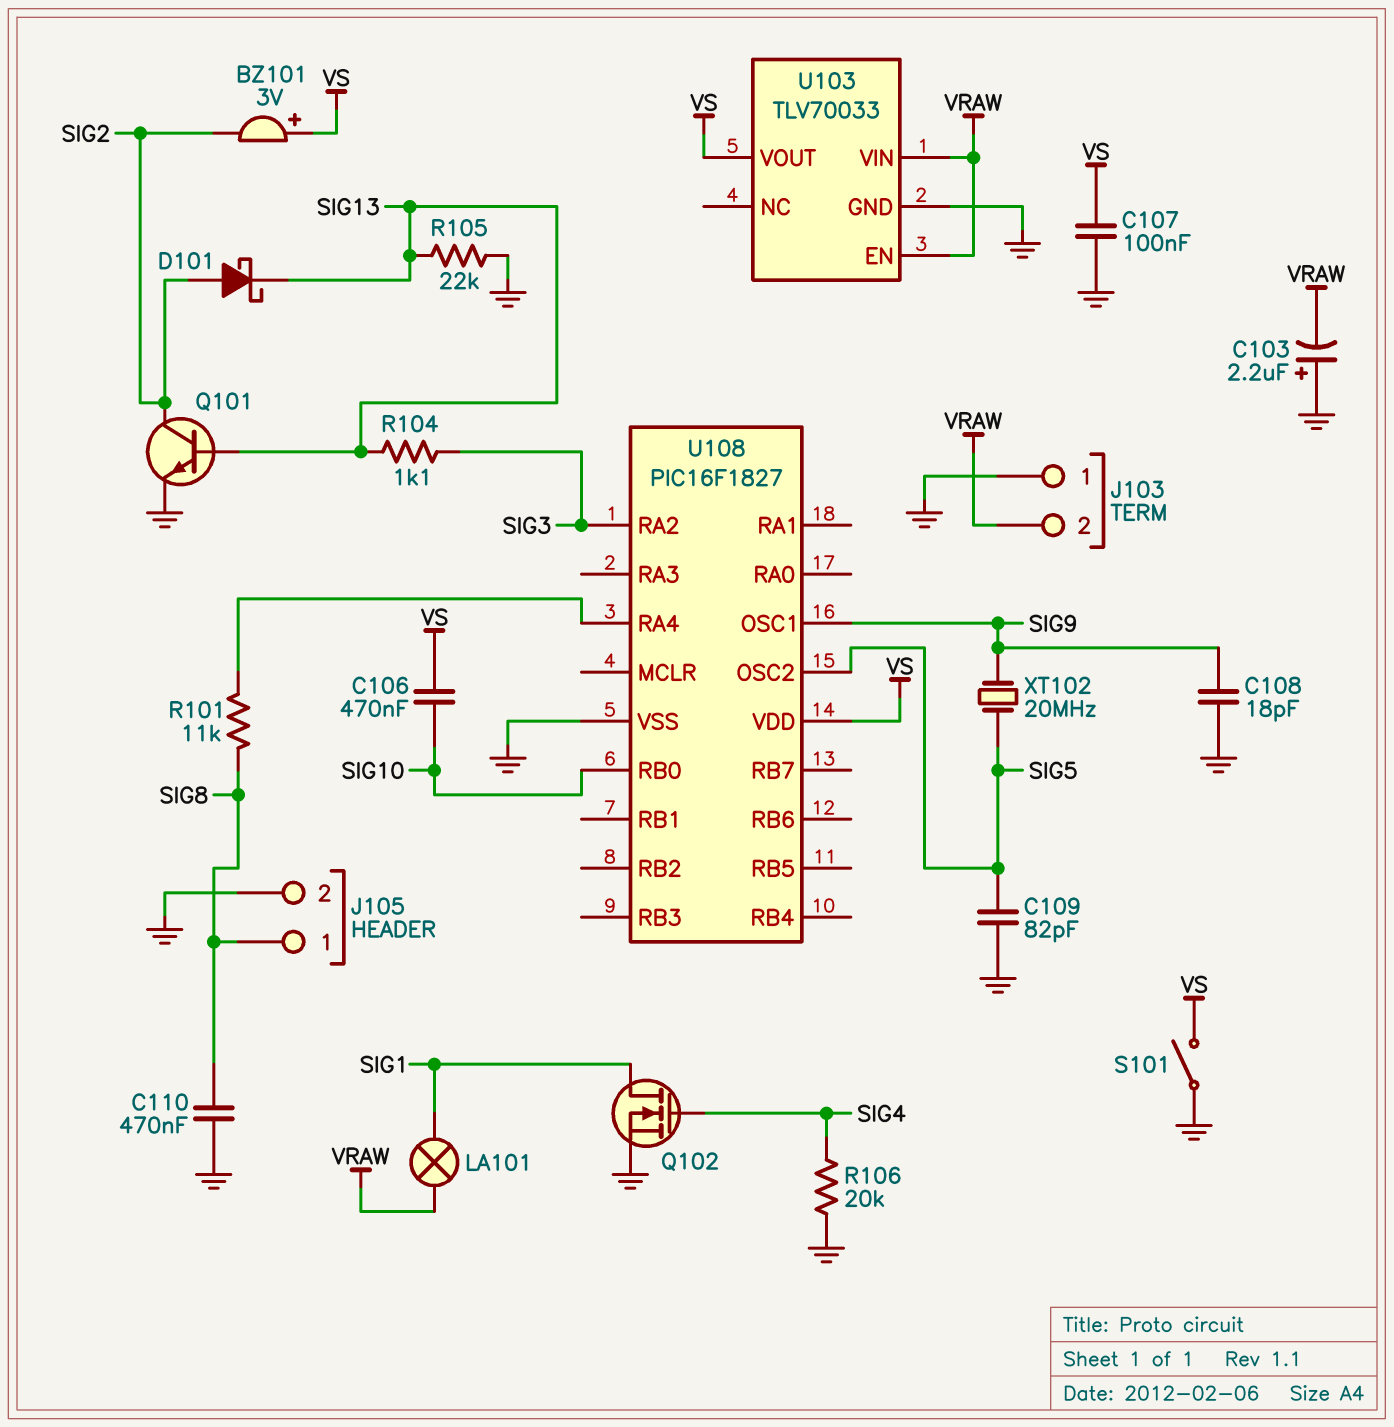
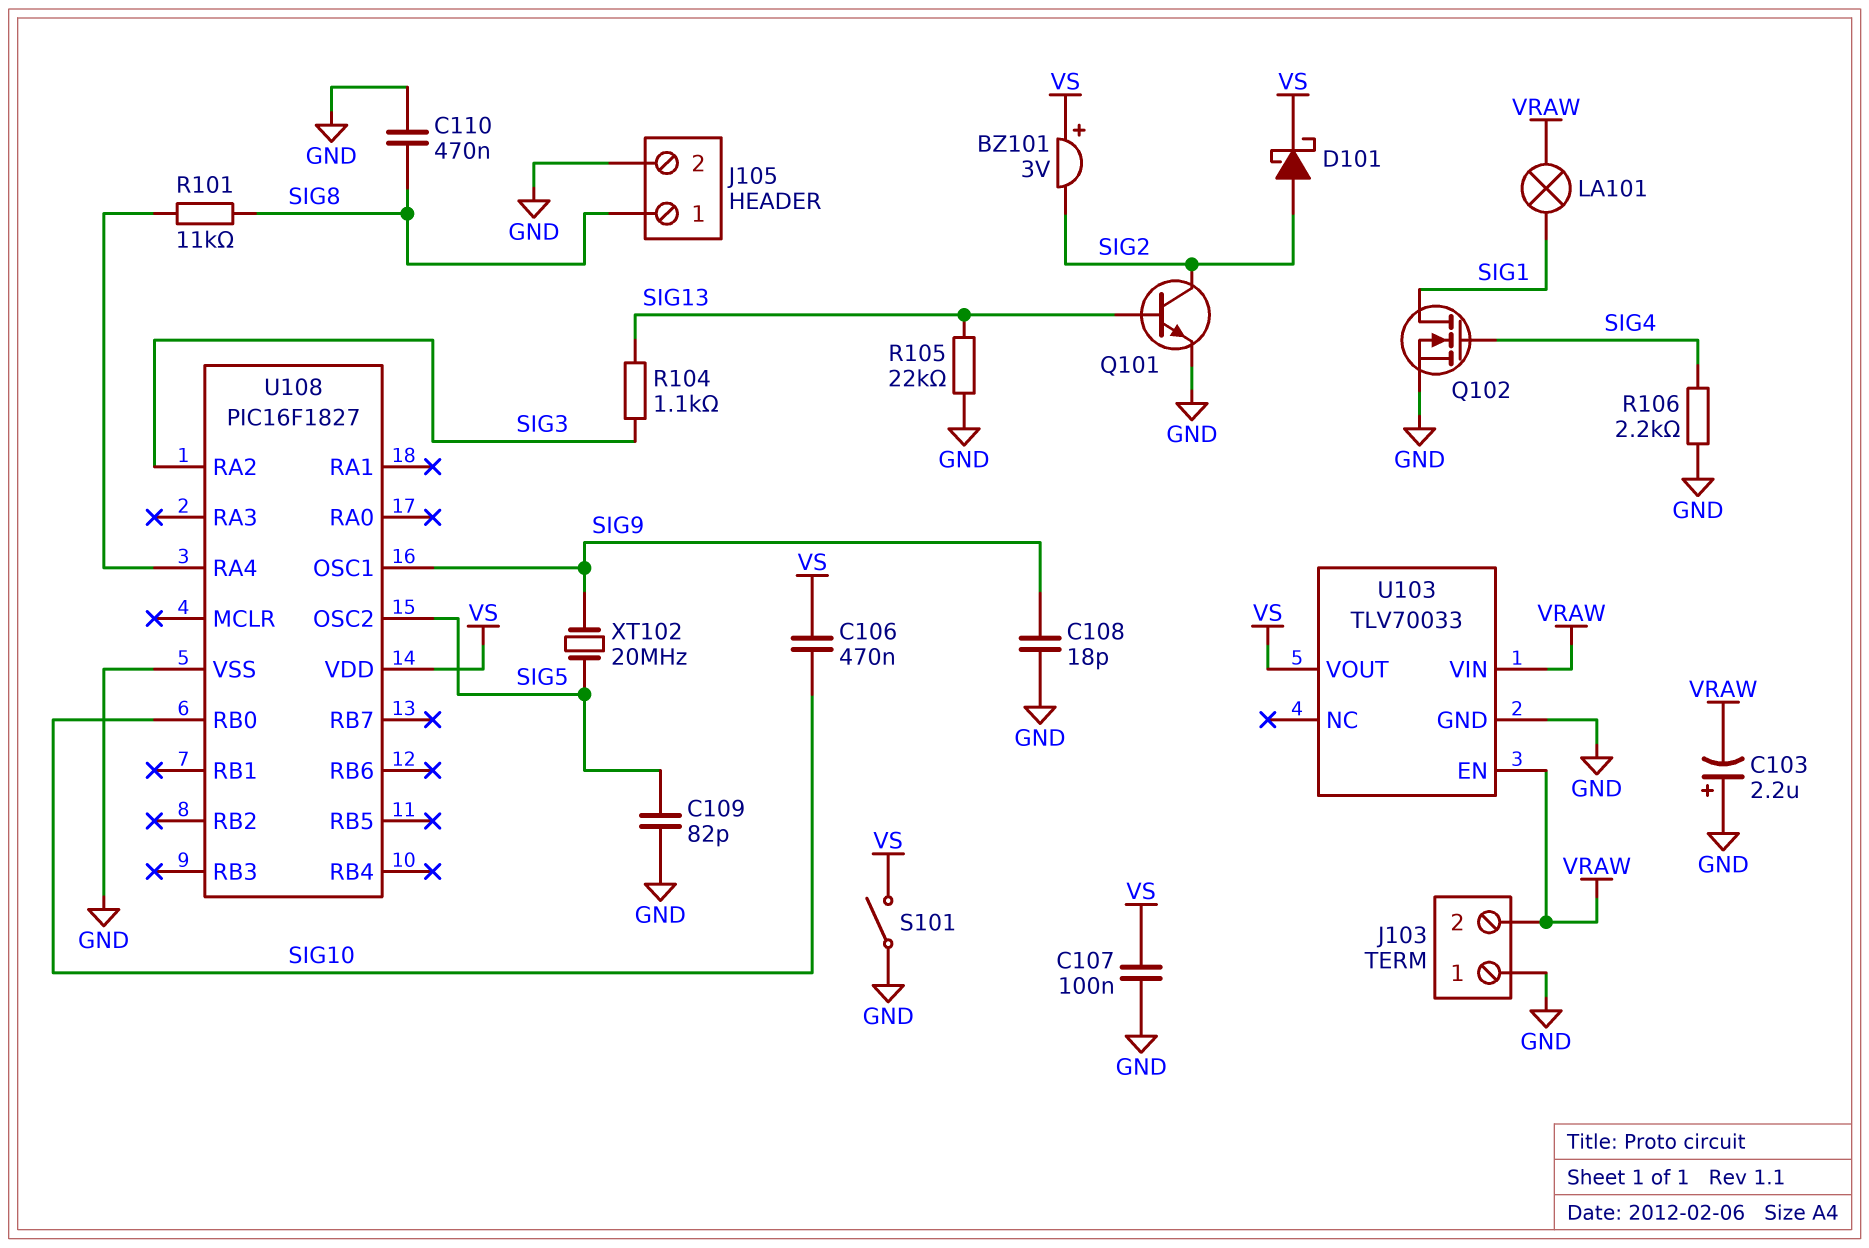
D101: schottky (A SIG2, K SIG13) -> schottky (A SIG2, K VS)
R106: 20k (GND, SIG4) -> 2.2k (GND, SIG4)

